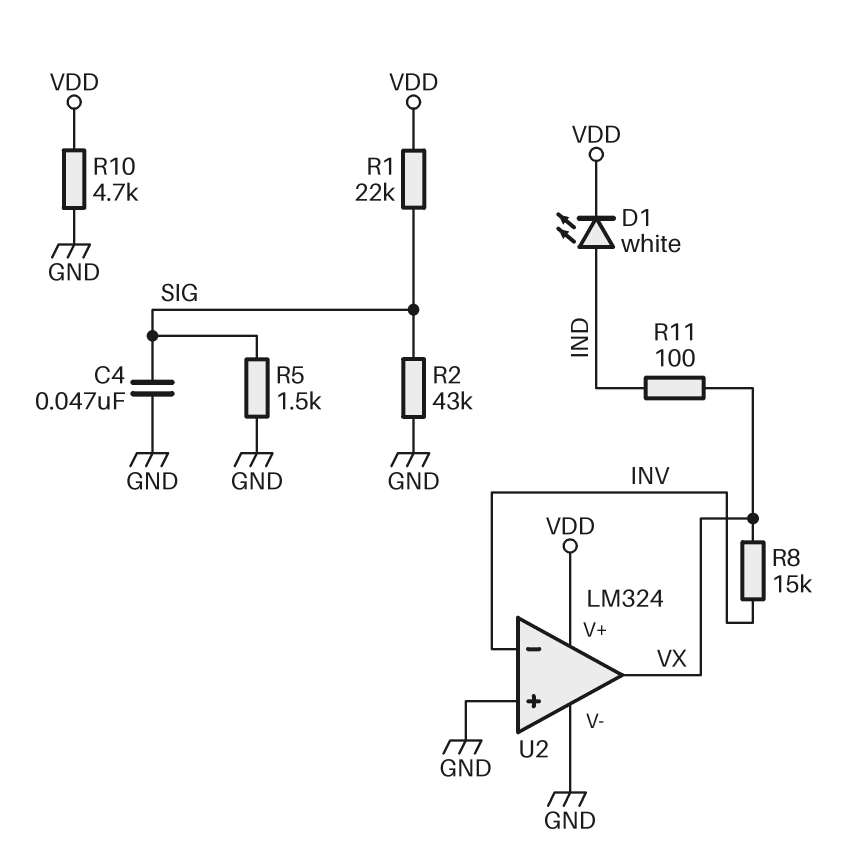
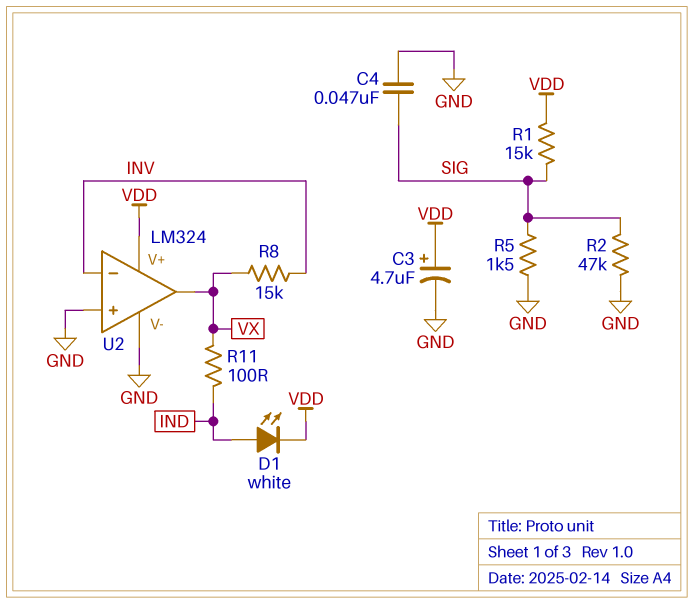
C3: none -> 4.7uF (plus VDD, minus GND)
R1: 22k (SIG, VDD) -> 15k (SIG, VDD)
R2: 43k (GND, SIG) -> 47k (GND, SIG)
R10: 4.7k (GND, VDD) -> none

